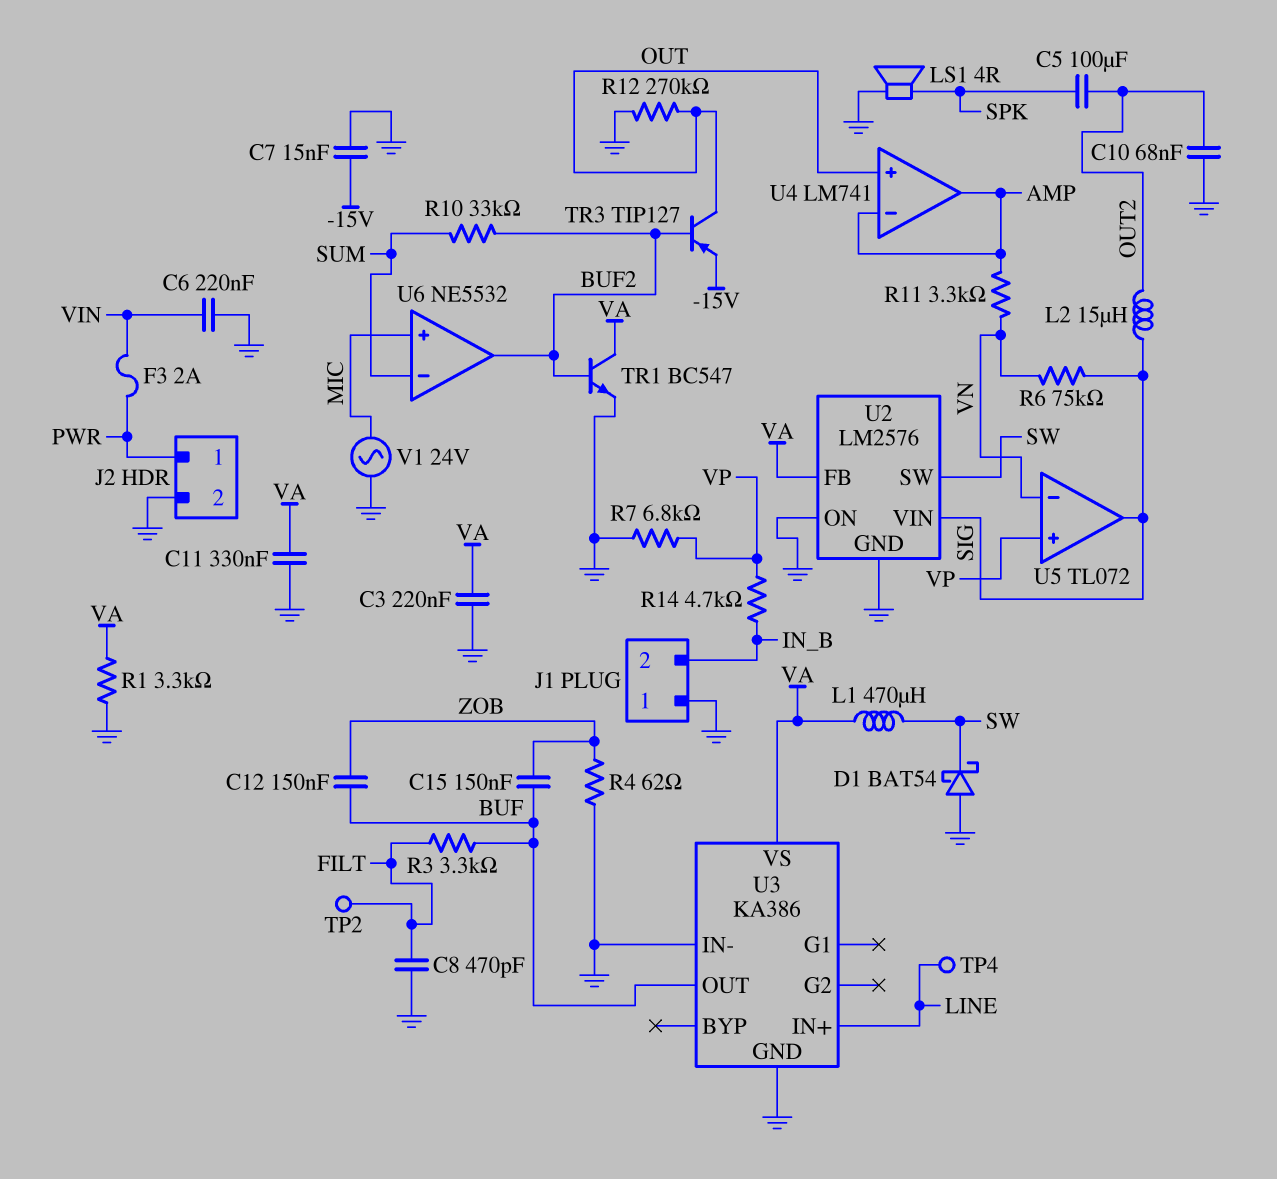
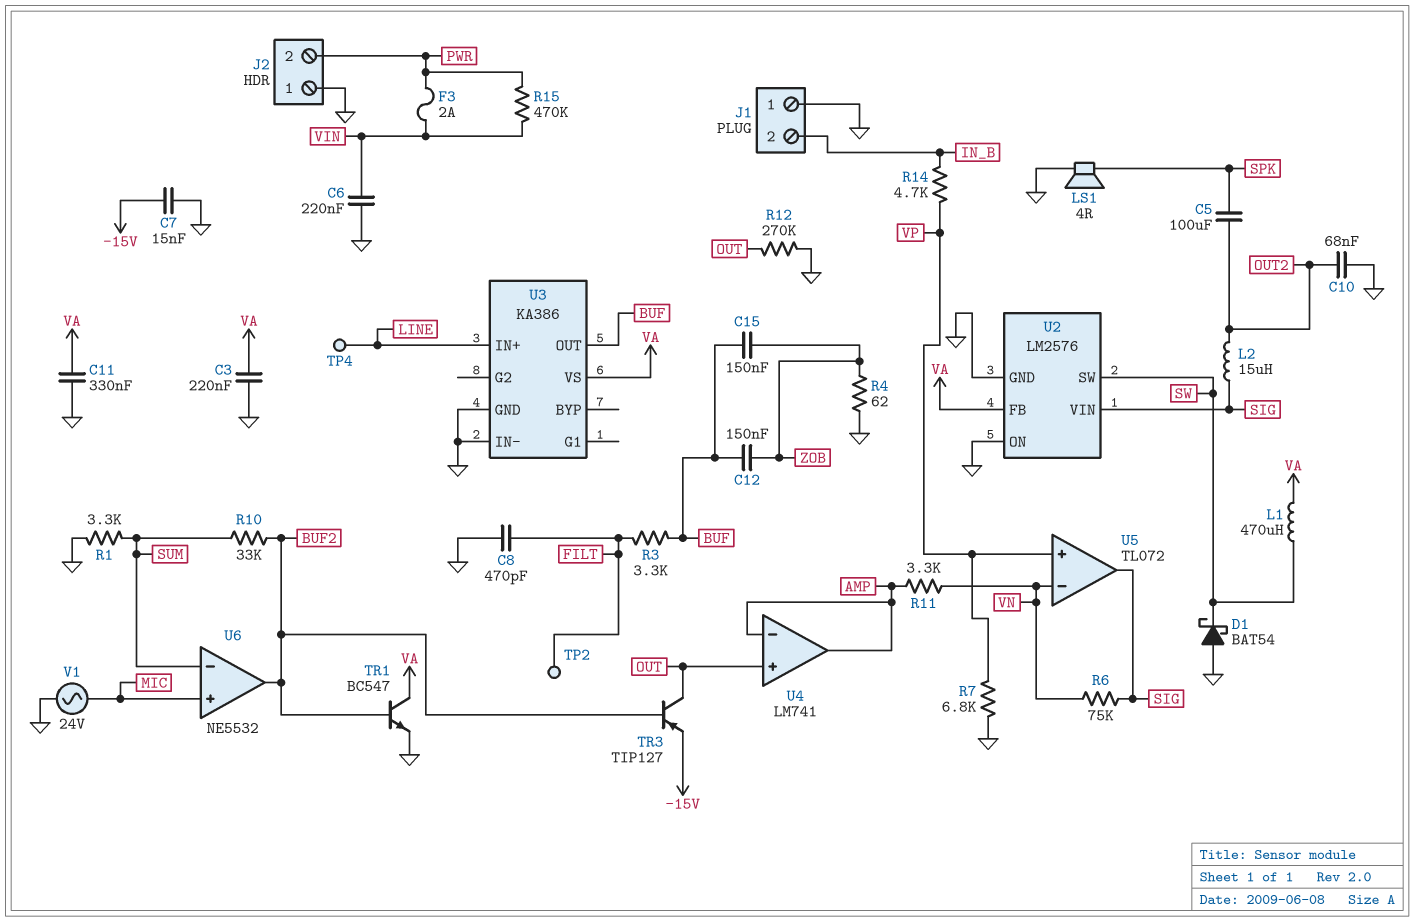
J2 pin 1: PWR -> GND
J2 pin 2: GND -> PWR
R1: 3.3k (GND, VA) -> 3.3k (GND, SUM)
R15: none -> 470k (PWR, VIN)

